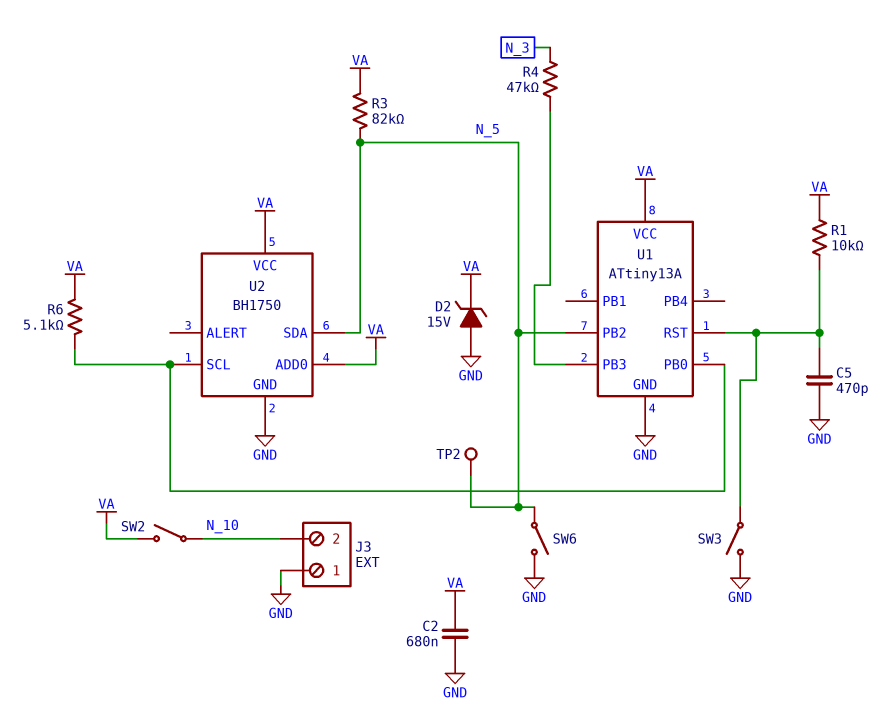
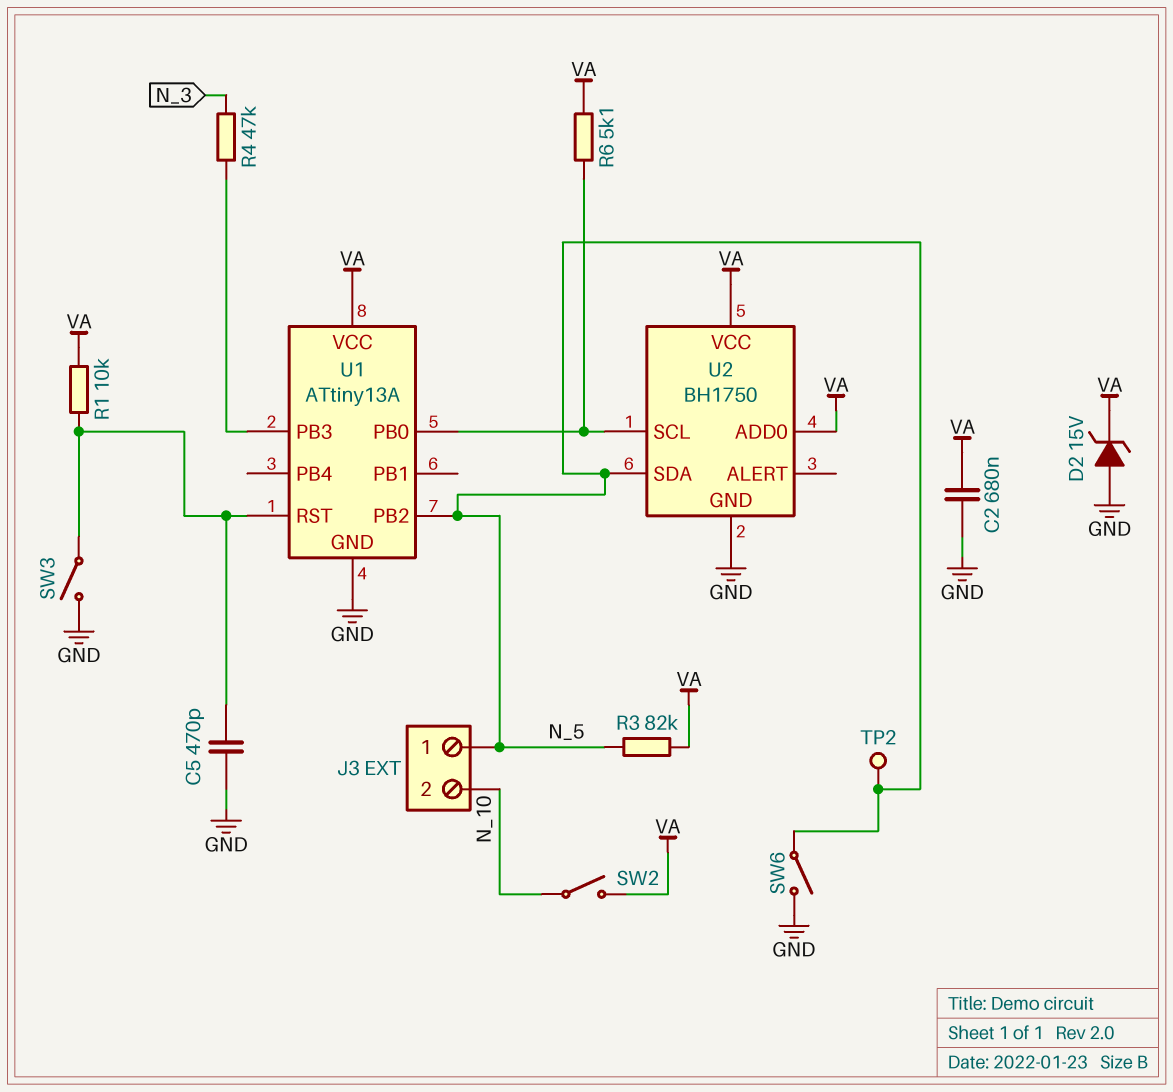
J3 pin 1: GND -> N_5

